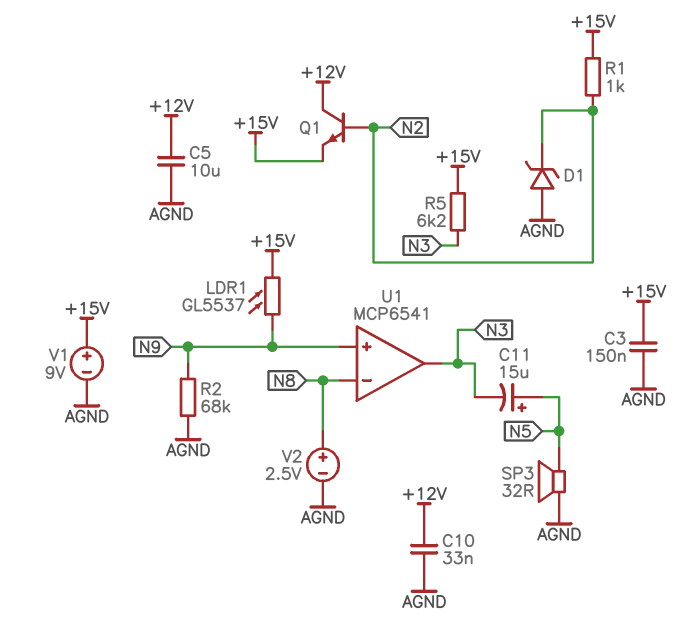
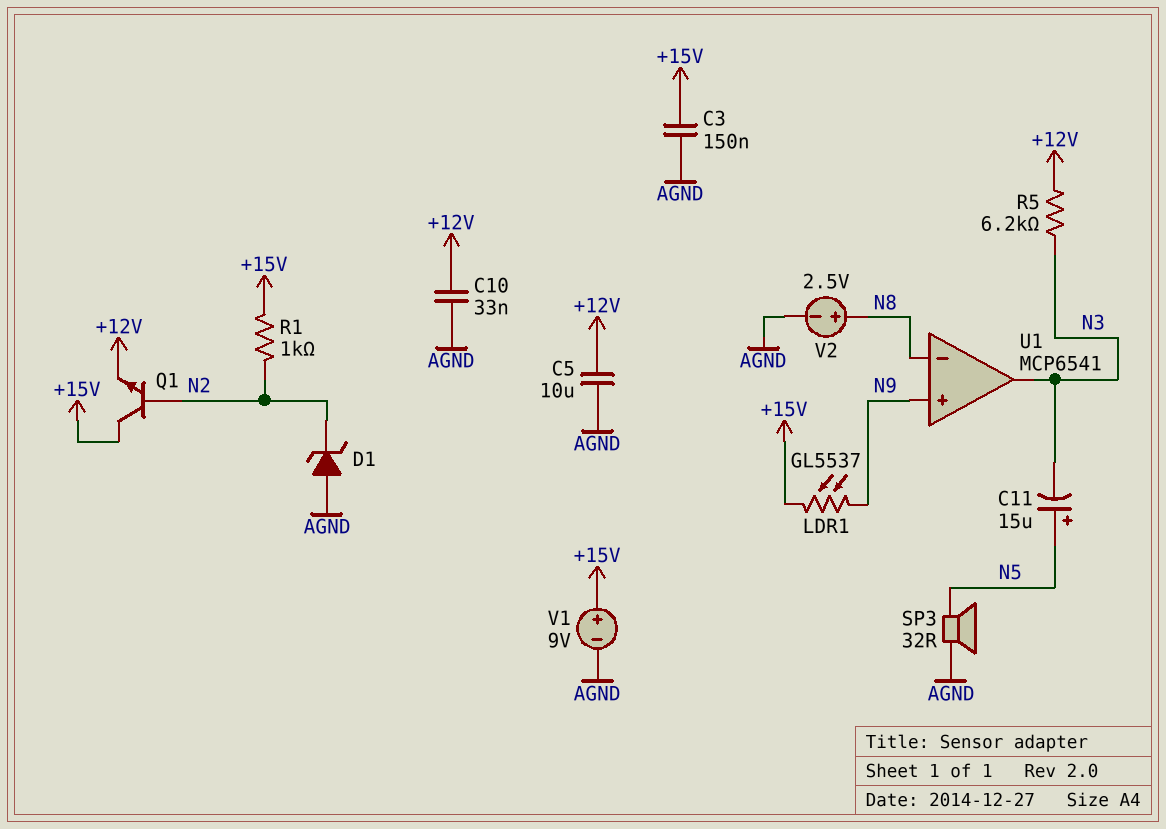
Q1: NPN (B N2, C +12V, E +15V) -> NPN (B N2, C +15V, E +12V)
R2: 68k (AGND, N9) -> none
R5: 6.2k (+15V, N3) -> 6.2k (+12V, N3)

